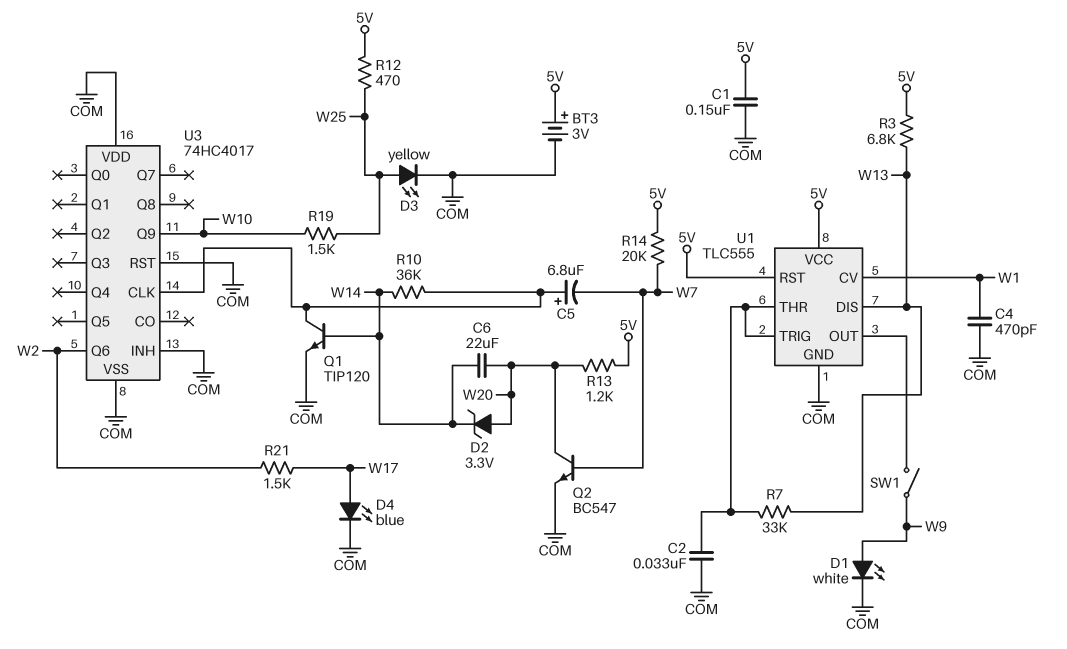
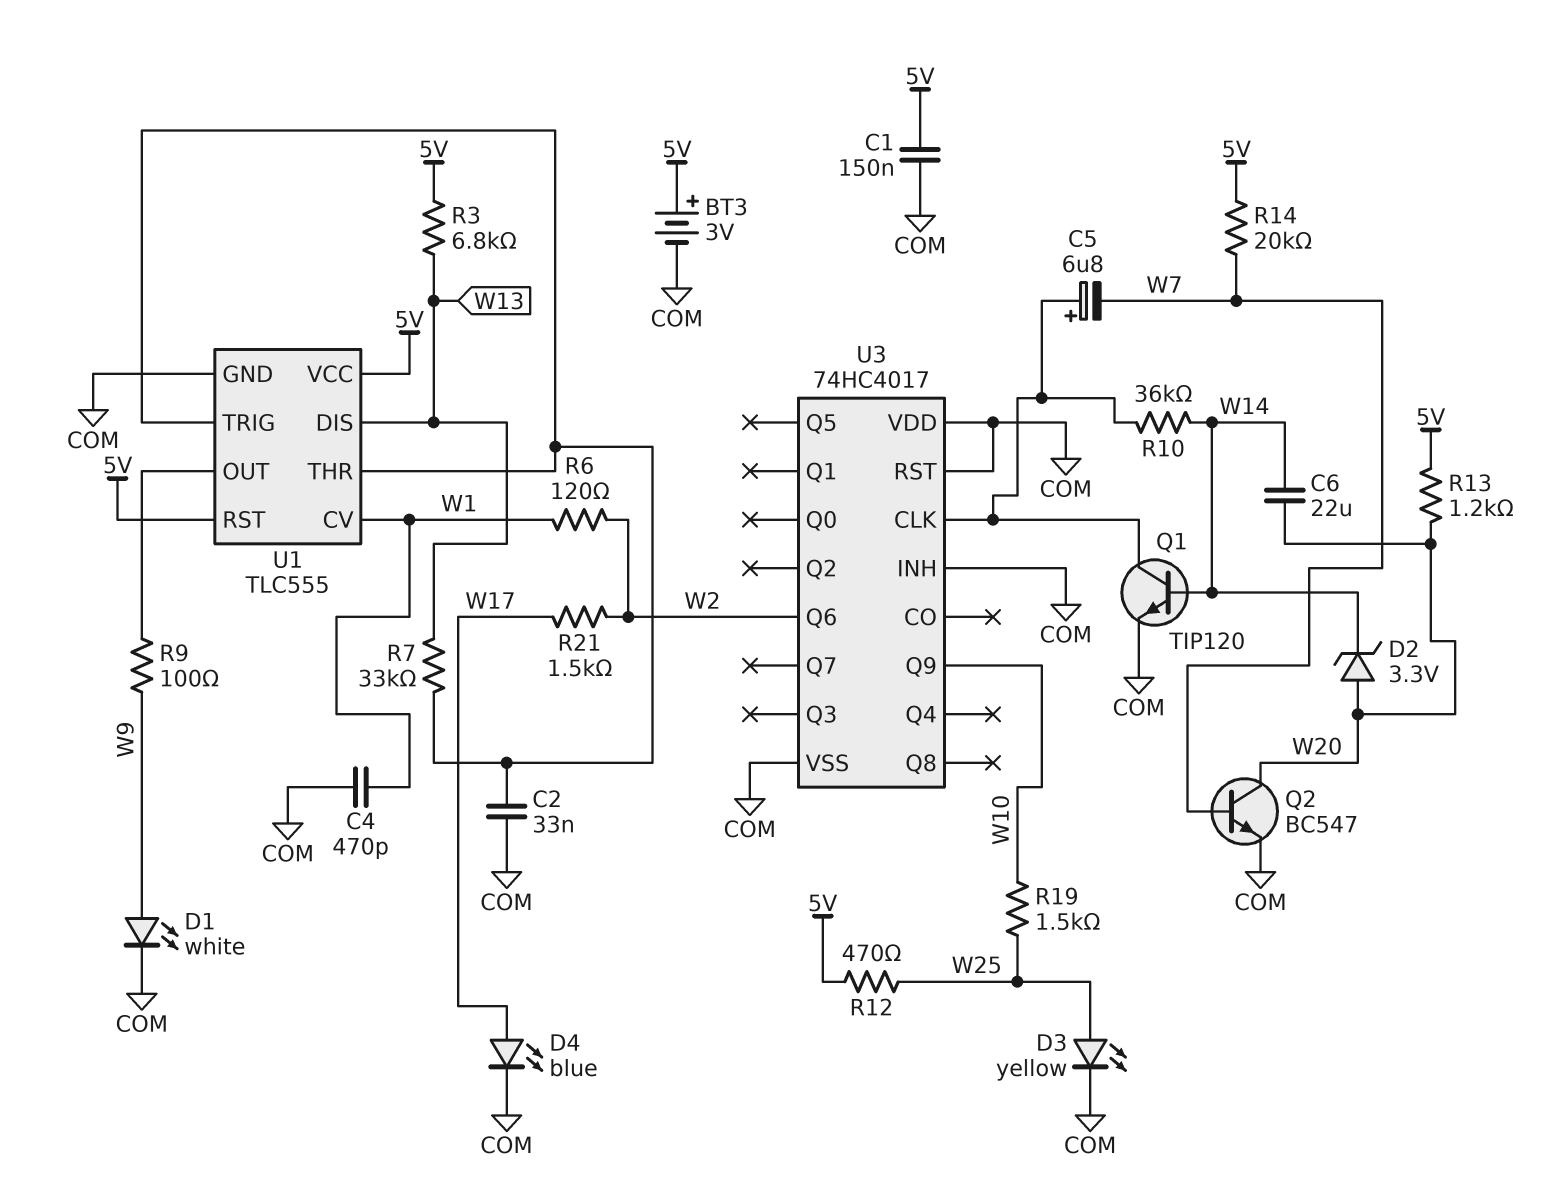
R6: none -> 120 (W1, W2)
R9: none -> 100 (U1/OUT, W9)
SW1: switch (U1/OUT, W9) -> none

